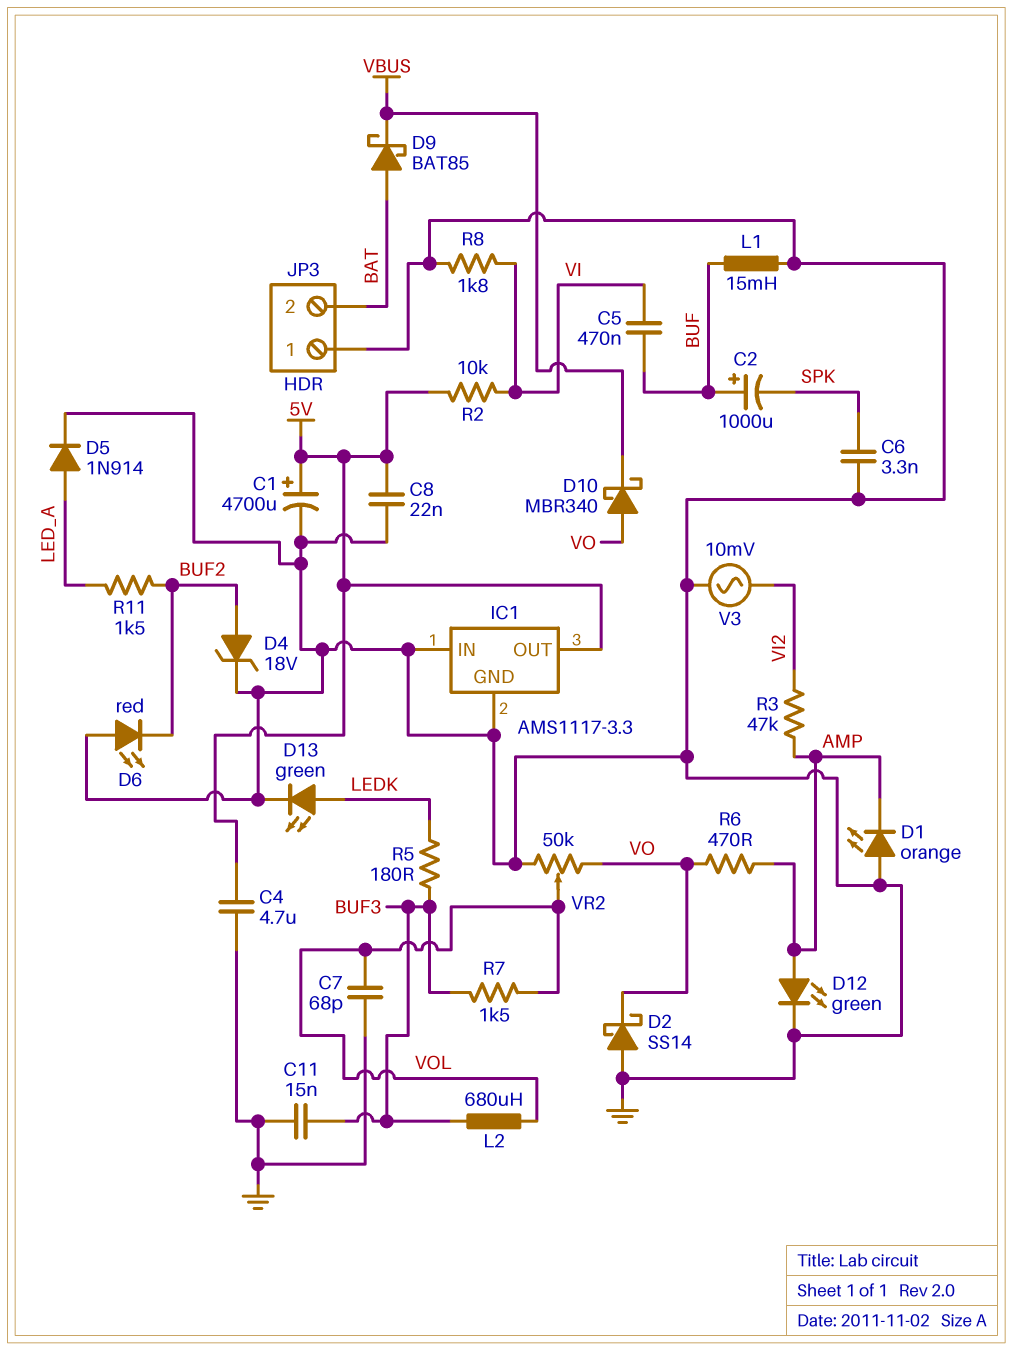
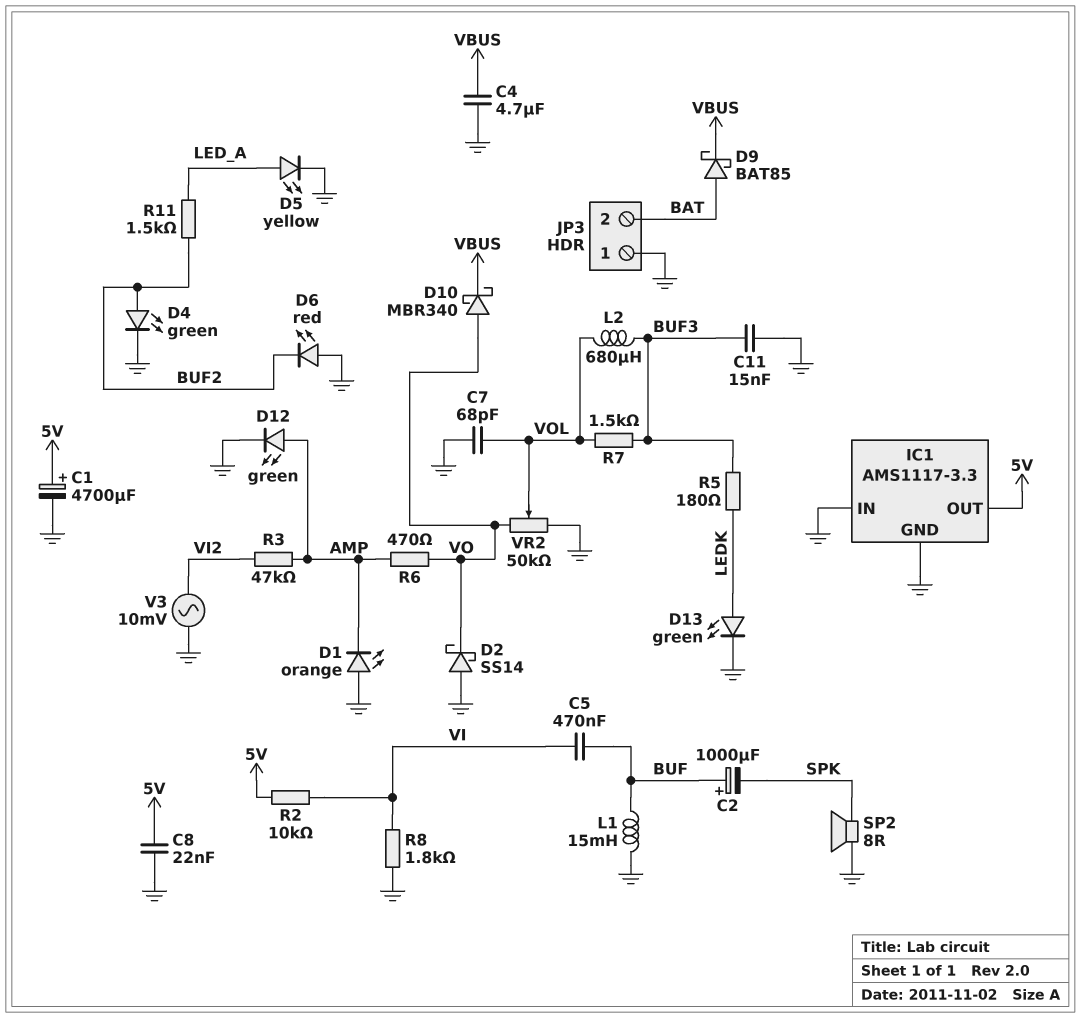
C4: 4.7uF (5V, GND) -> 4.7uF (GND, VBUS)
C6: 3.3nF (GND, SPK) -> none
D4: zener 18V (A BUF2, K GND) -> LED green (A BUF2, K GND)
D5: diode 1N914 (A LED_A, K GND) -> LED yellow (A LED_A, K GND)
SP2: none -> speaker 8R (GND, SPK)

